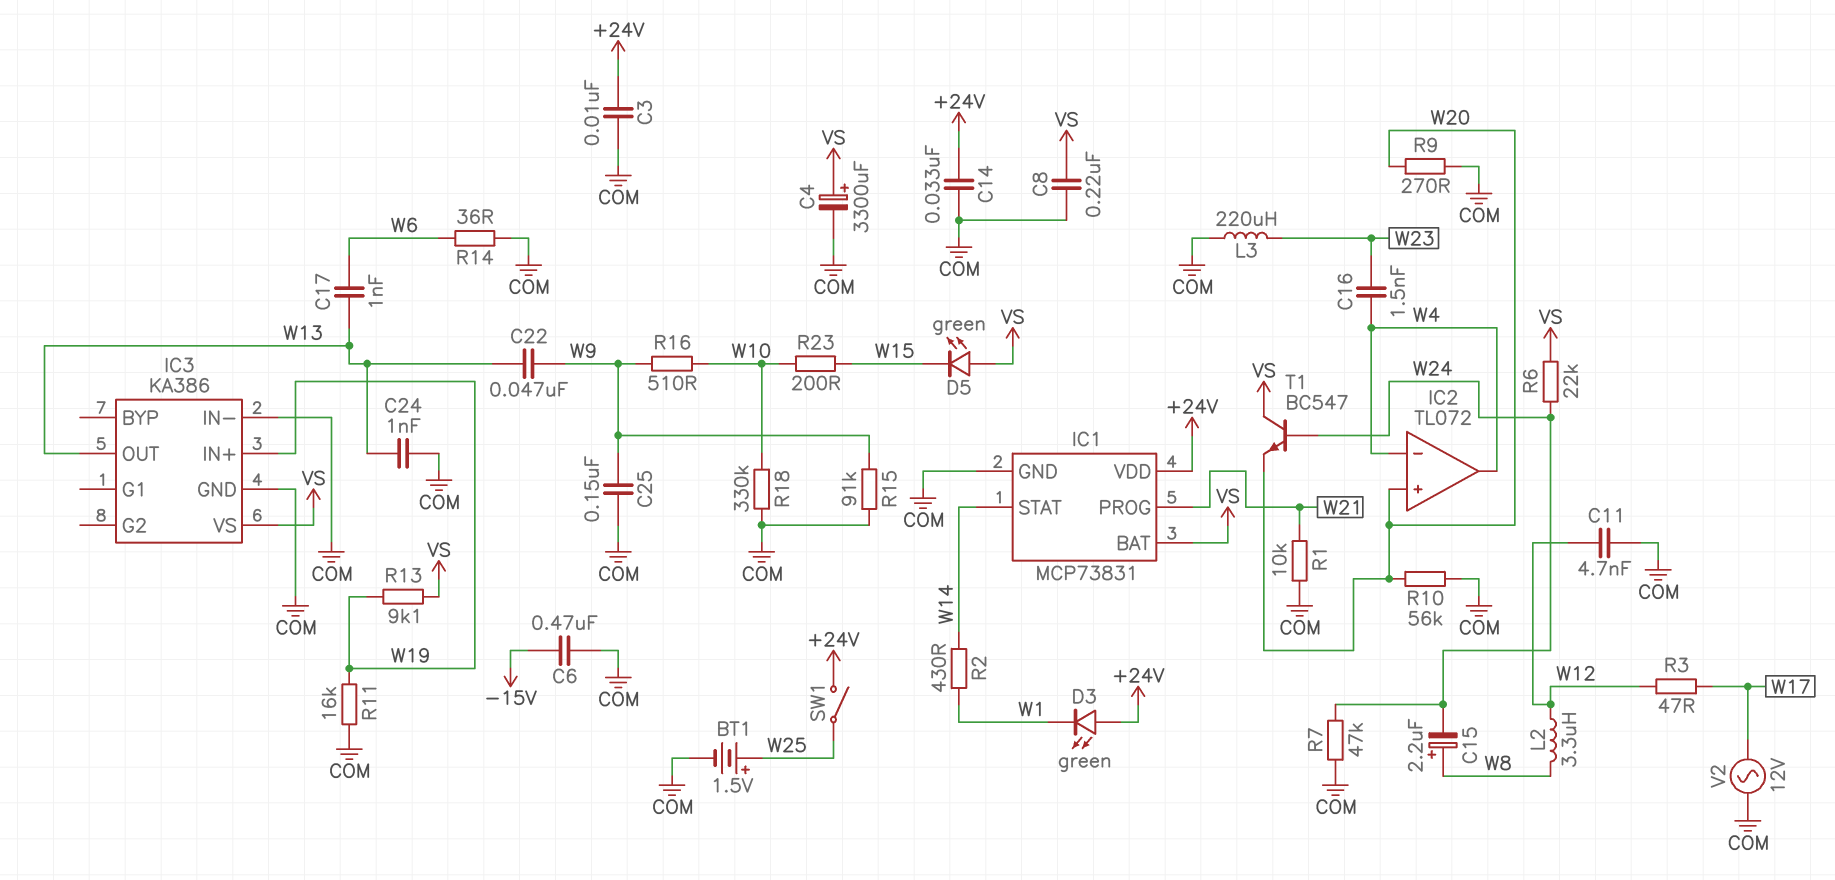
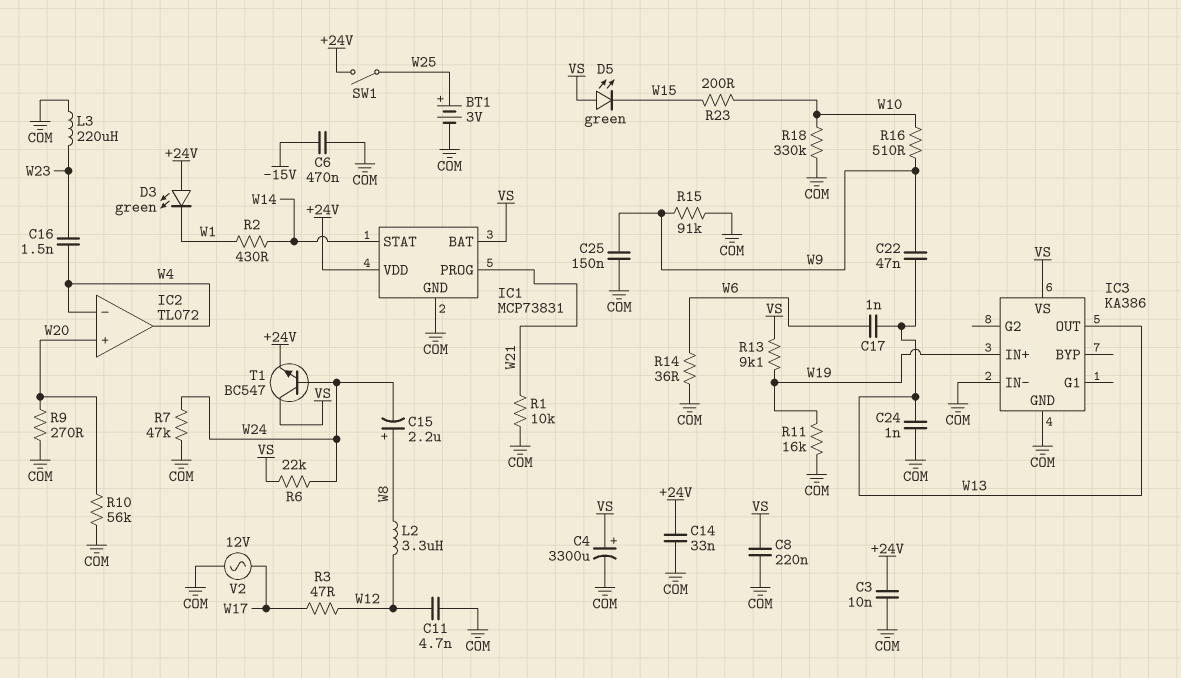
BT1: 1.5V (plus W25, minus COM) -> 3V (plus W25, minus COM)
T1: NPN BC547 (B W24, C VS, E W20) -> NPN BC547 (B W24, C VS, E +24V)

